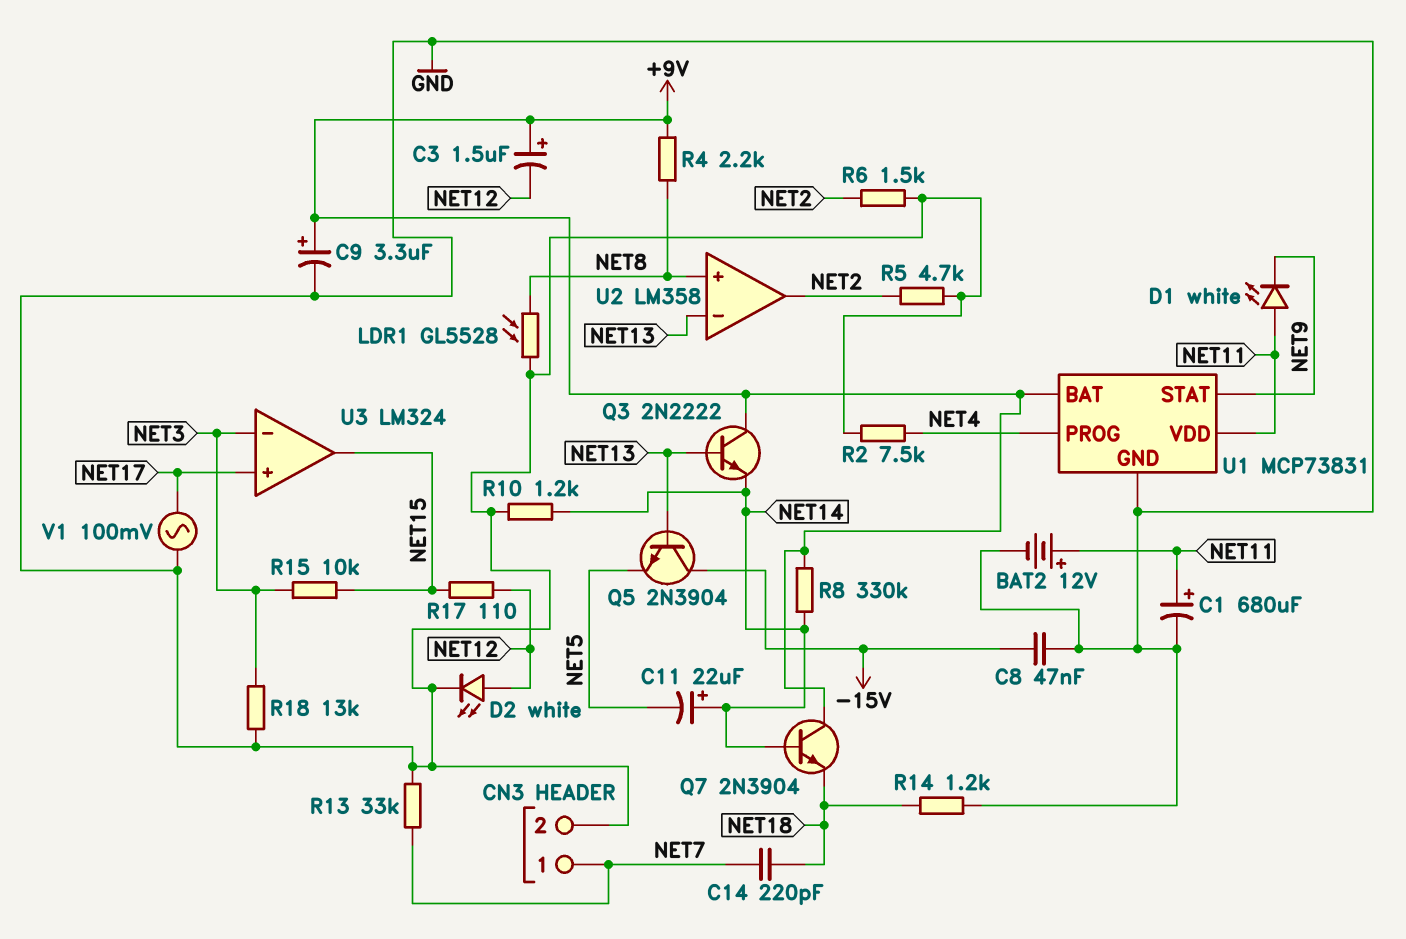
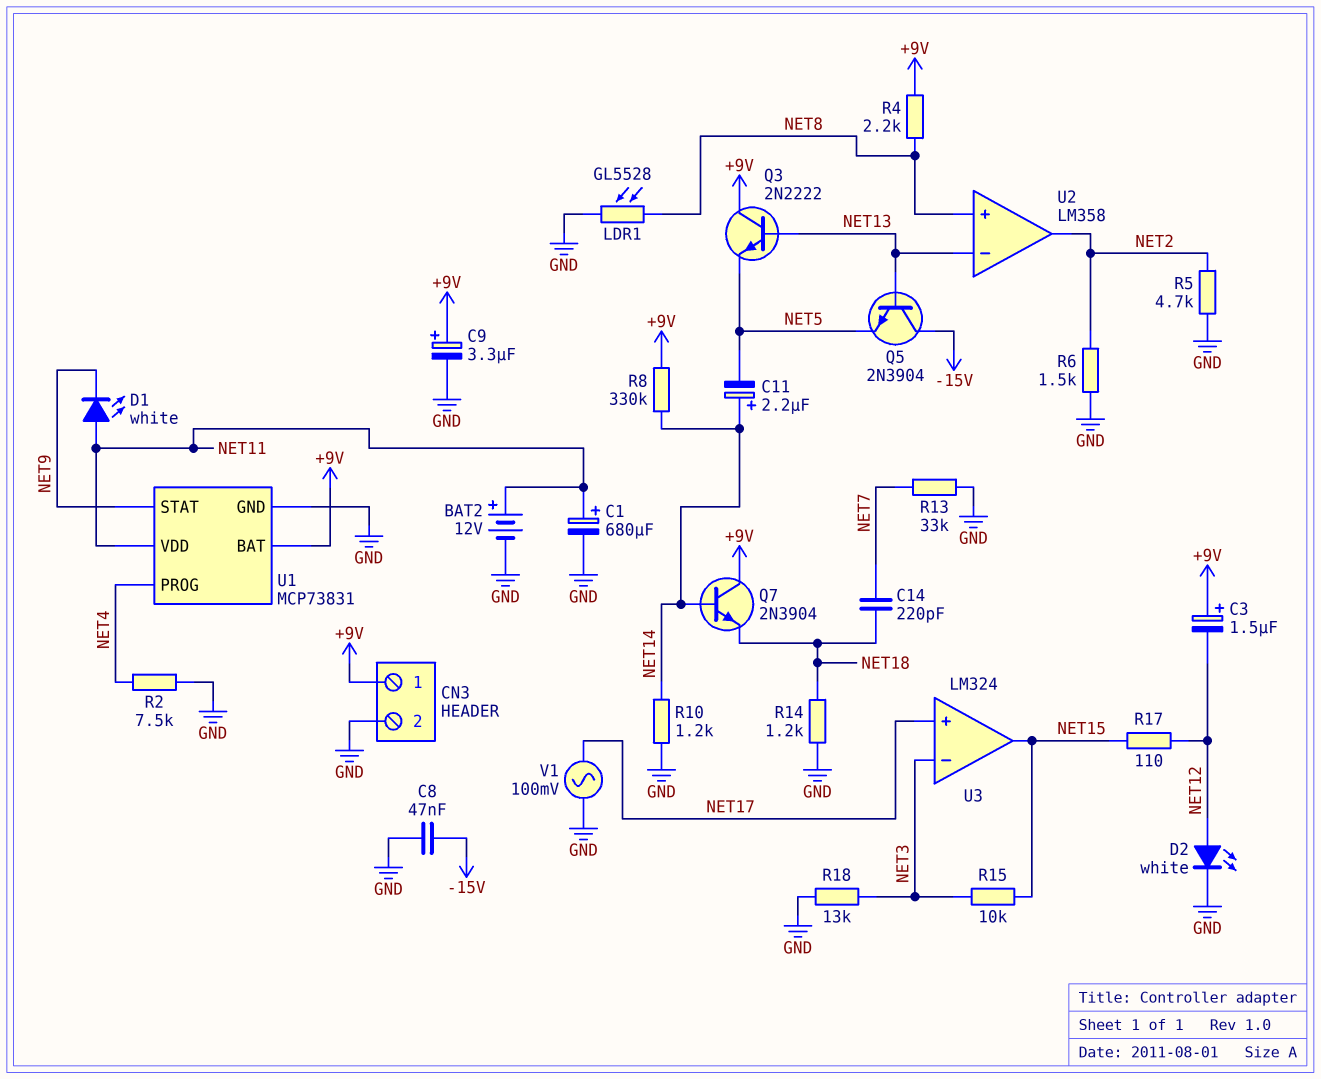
C11: 22uF (plus NET14, minus NET5) -> 2.2uF (plus NET14, minus NET5)
CN3 pin 1: NET7 -> +9V
Q3: NPN 2N2222 (B NET13, C +9V, E NET14) -> NPN 2N2222 (B NET13, C +9V, E NET5)

